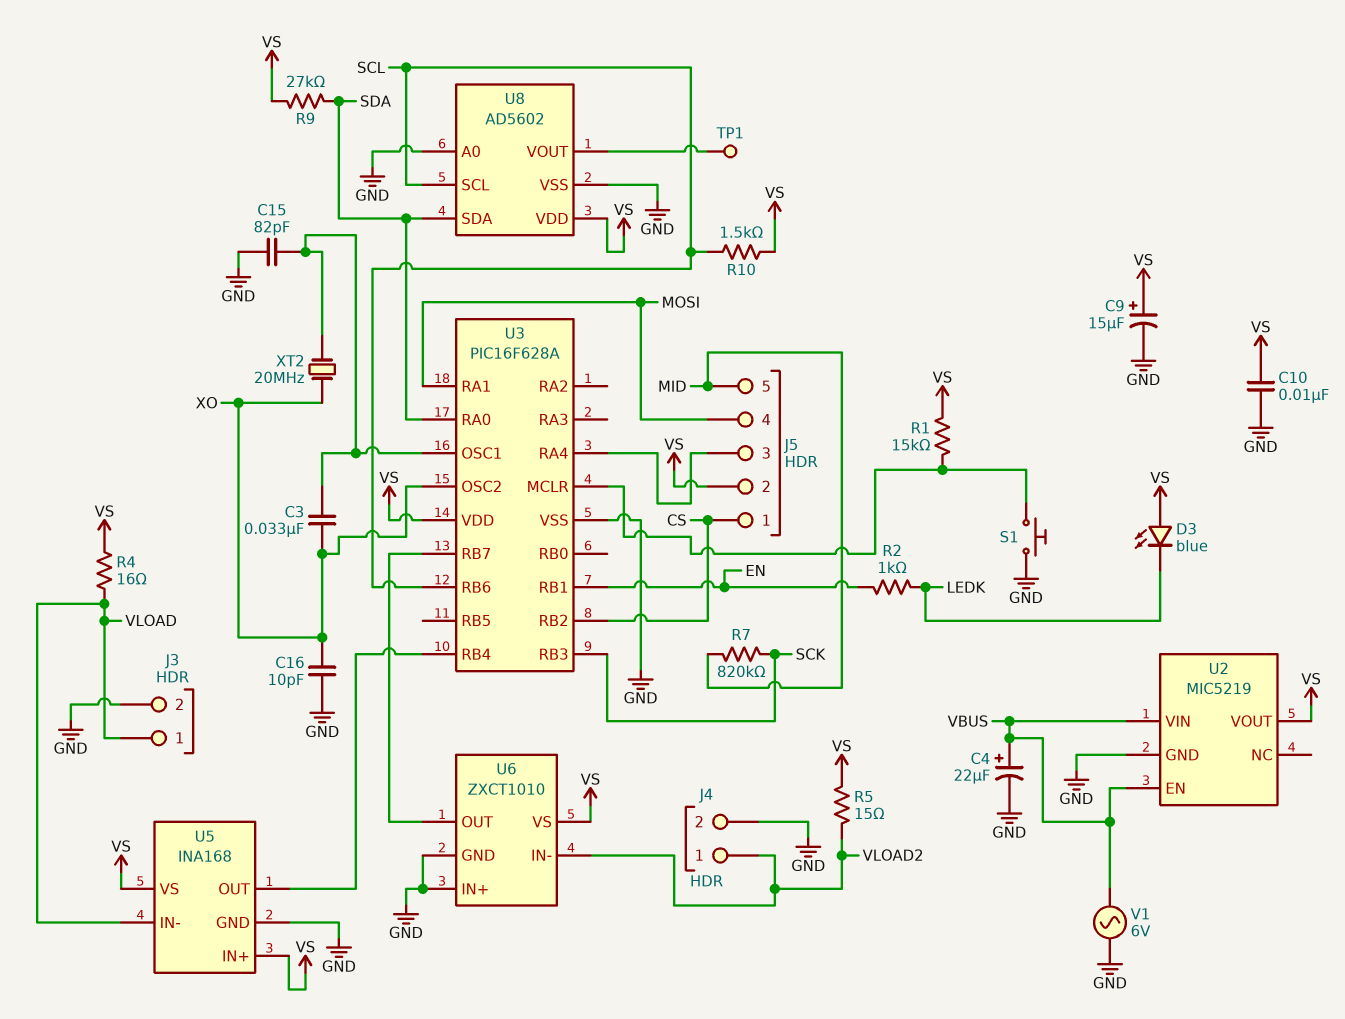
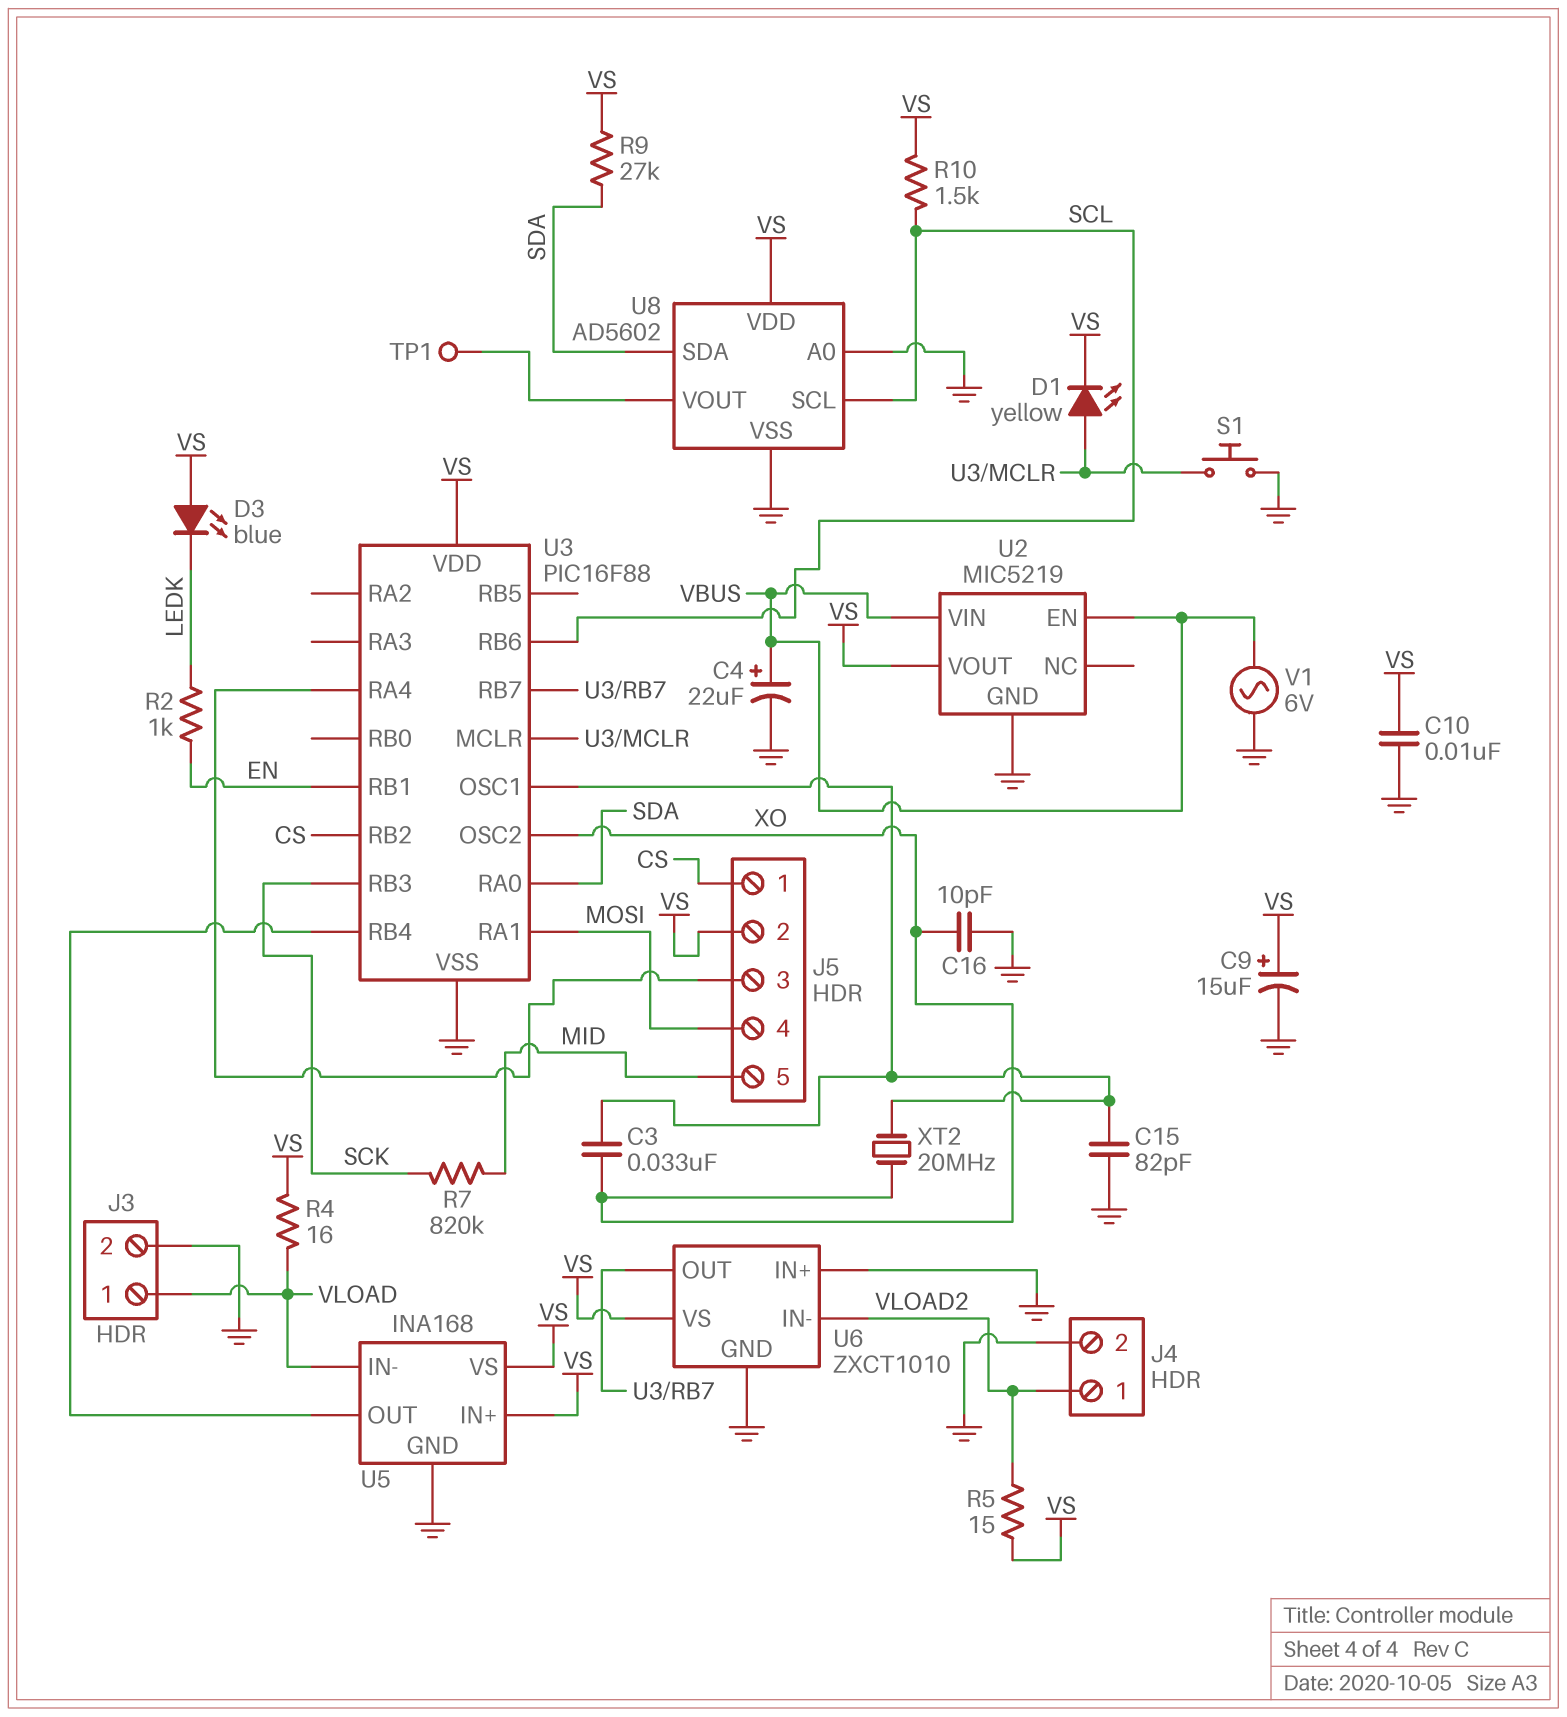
D1: none -> LED yellow (A U3/MCLR, K VS)
R1: 15k (U3/MCLR, VS) -> none
U3: PIC16F628A -> PIC16F88

